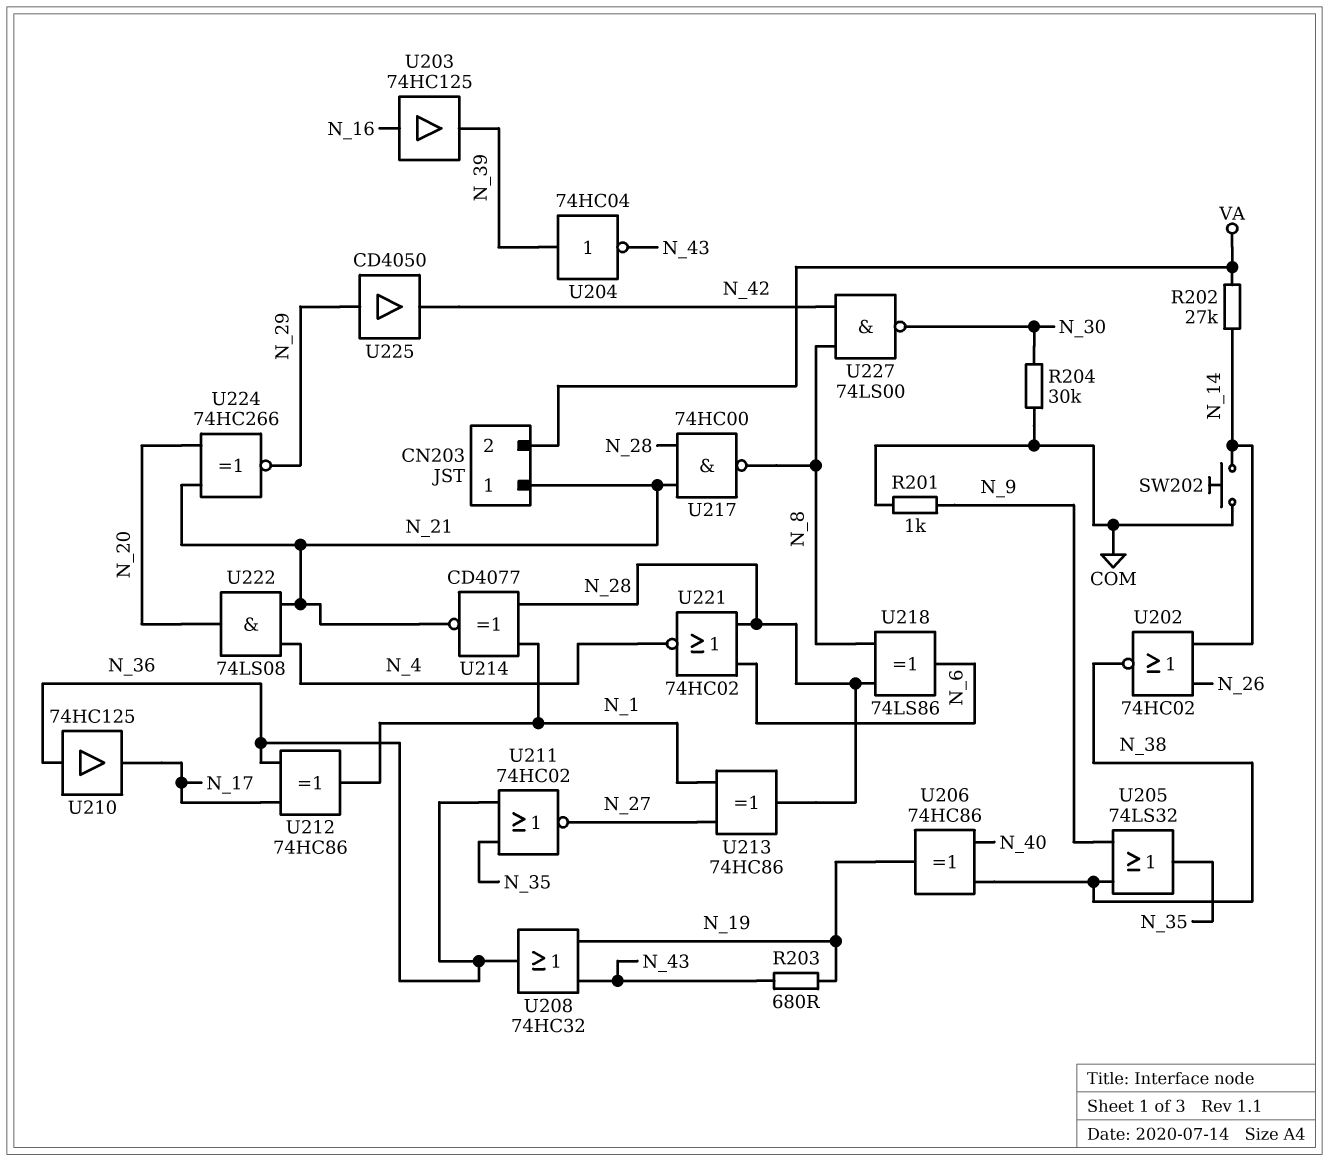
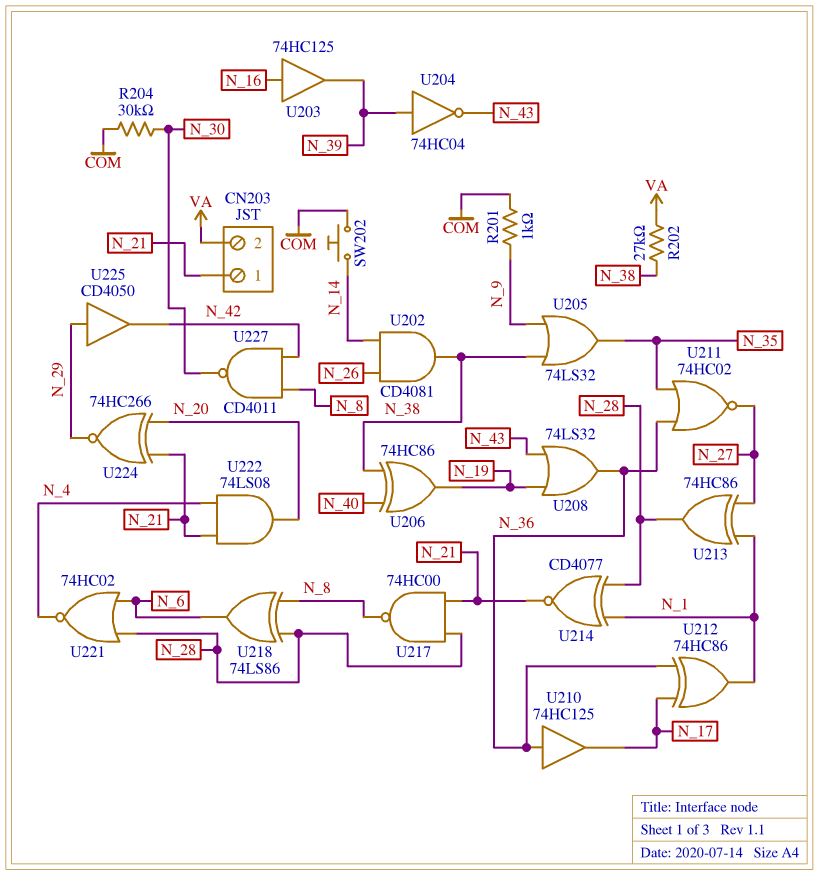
R202: 27k (N_14, VA) -> 27k (N_38, VA)
R203: 680 (N_19, N_43) -> none
U202: NOR 74HC02 (in N_14, in N_26, out N_38) -> AND CD4081 (in N_14, in N_26, out N_38)
U208: OR 74HC32 (in N_19, in N_43, out N_36) -> OR 74LS32 (in N_19, in N_43, out N_36)
U227: NAND 74LS00 (in N_8, in N_42, out N_30) -> NAND CD4011 (in N_8, in N_42, out N_30)

